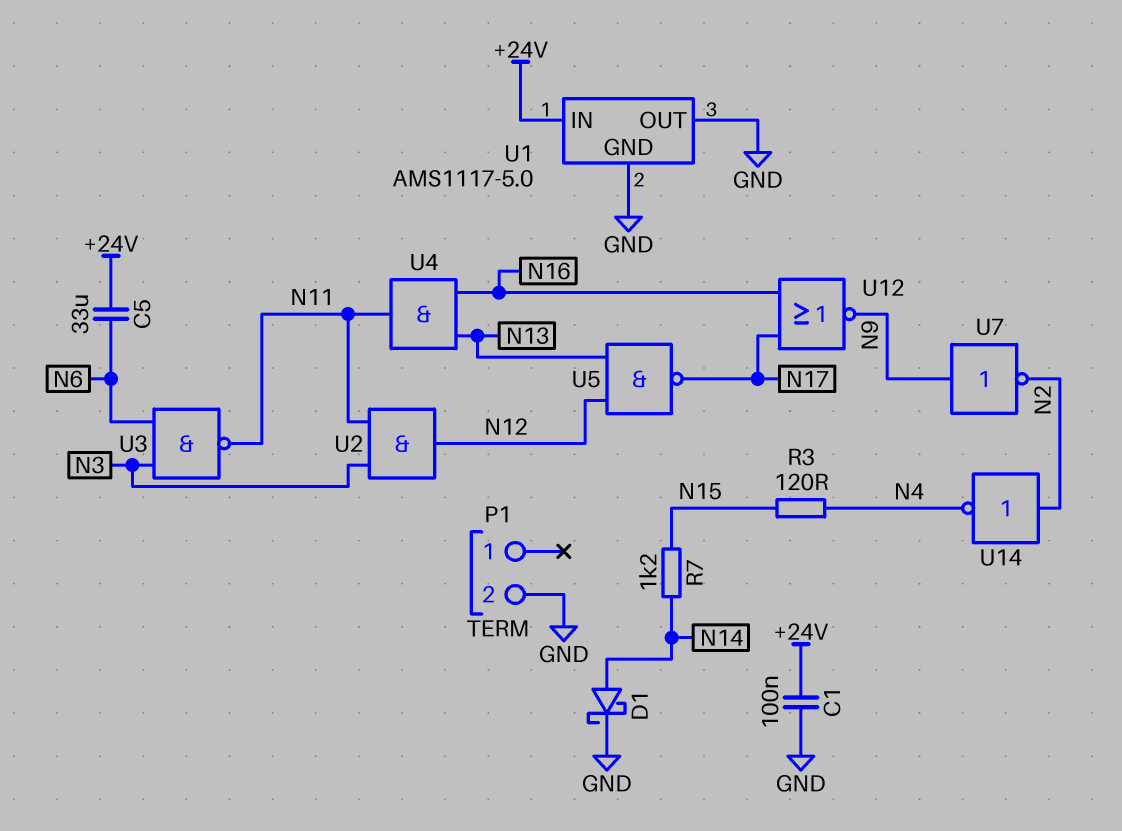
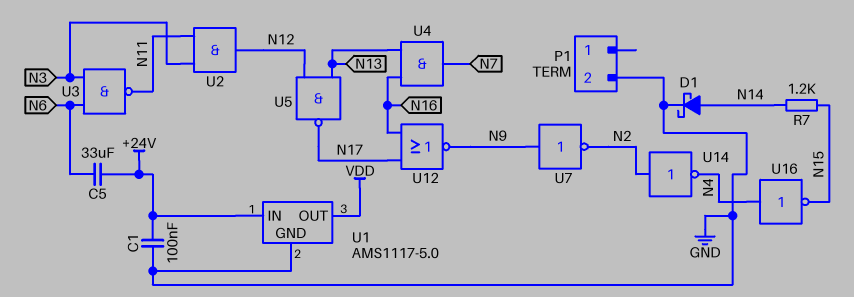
R3: 120 (N4, N15) -> none
U1 pin OUT: GND -> VDD
U4: AND (in N13, in N16, out N11) -> AND (in N13, in N16, out N7)
U16: none -> NOT (in N4, out N15)

